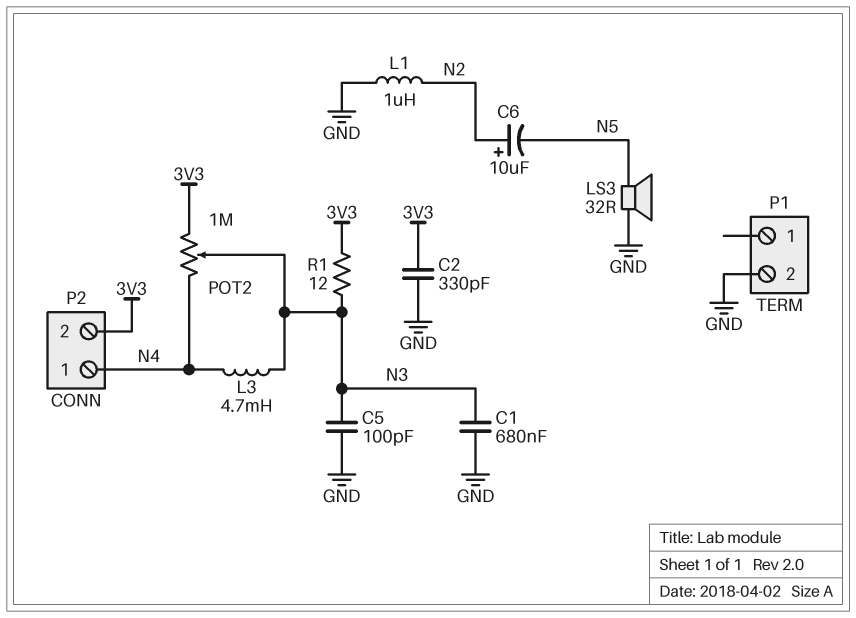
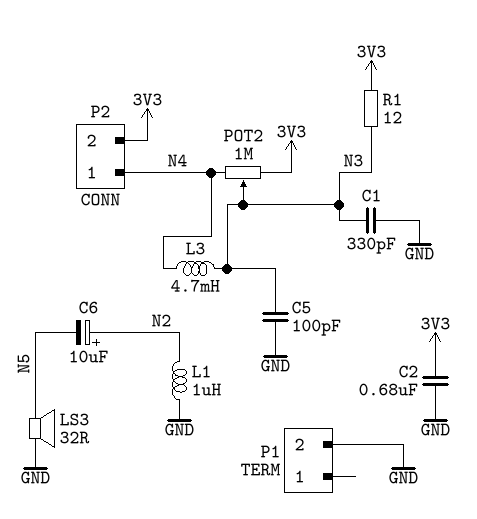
C1: 680nF (GND, N3) -> 330pF (GND, N3)
C2: 330pF (3V3, GND) -> 680nF (3V3, GND)

